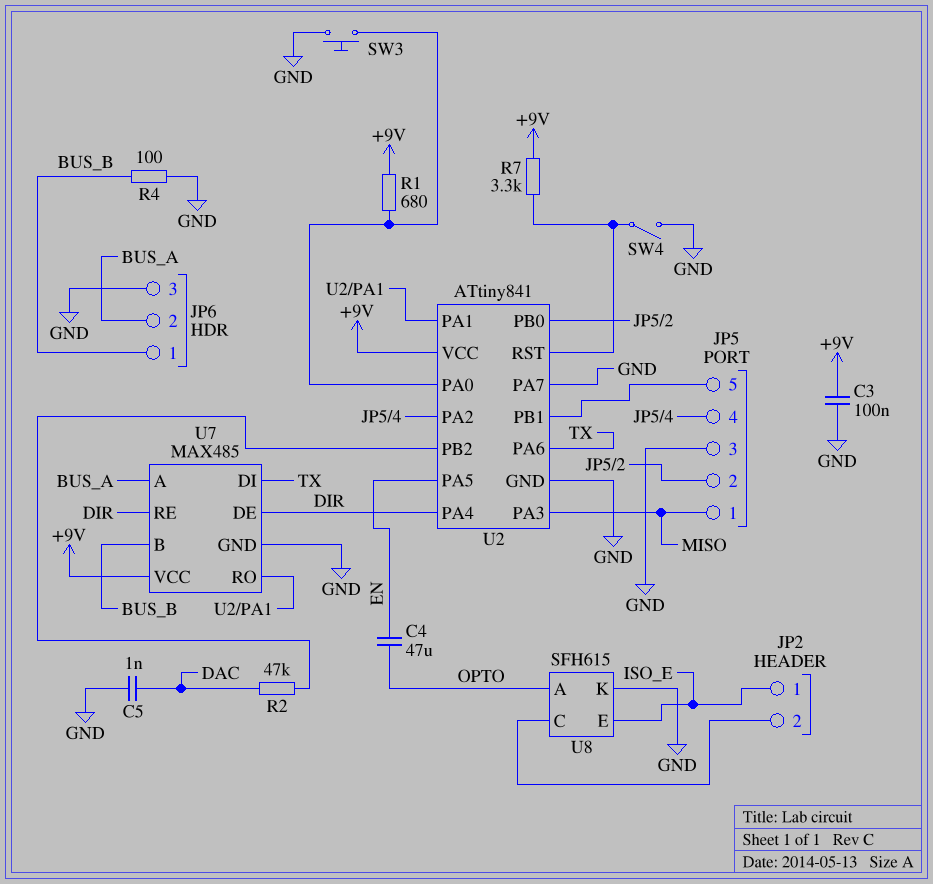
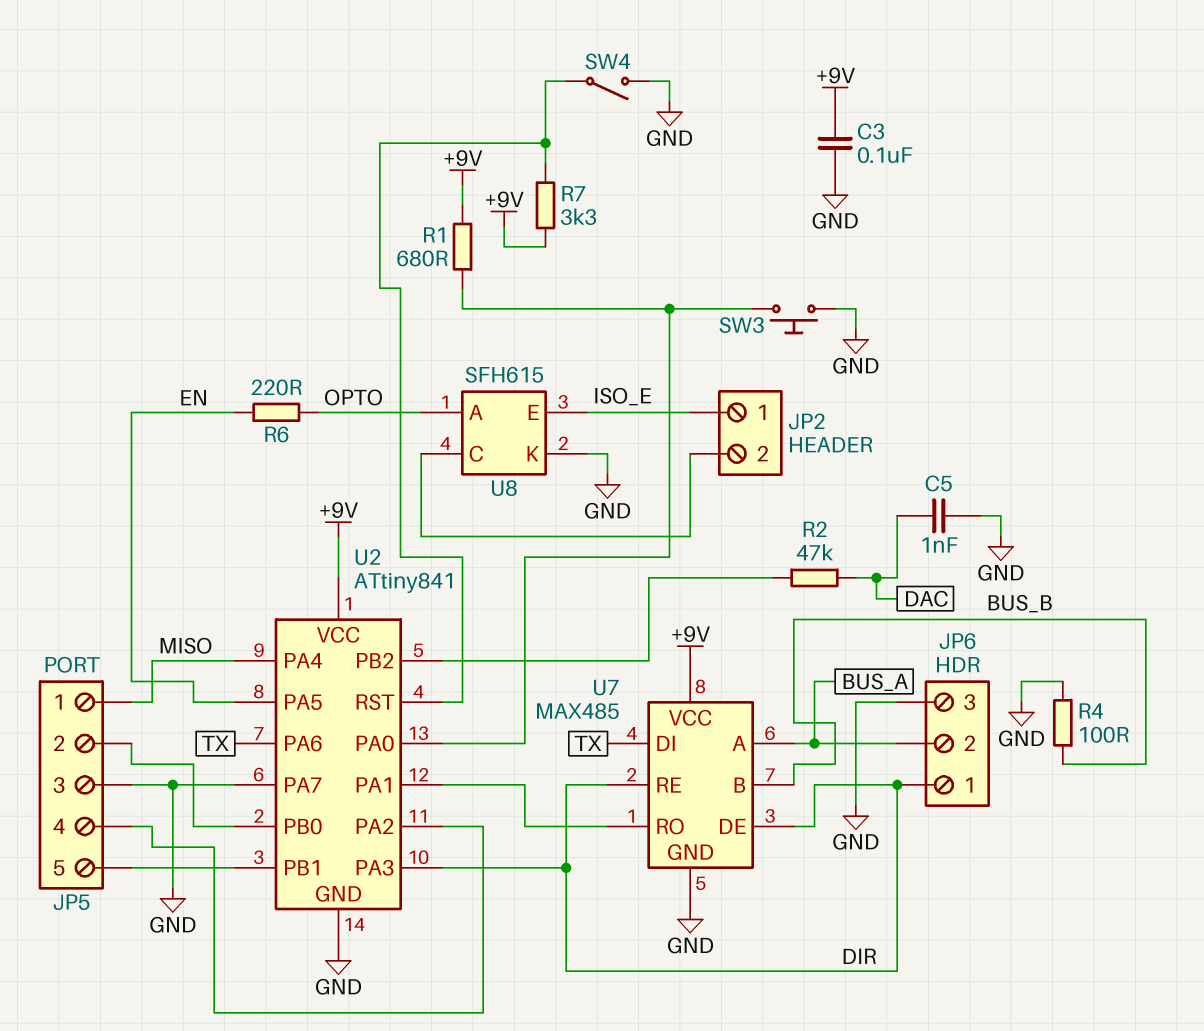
C4: 47uF (EN, OPTO) -> none
JP6 pin 1: BUS_B -> DIR
R6: none -> 220 (EN, OPTO)
U2 pin PA3: MISO -> DIR
U2 pin PA4: DIR -> MISO

